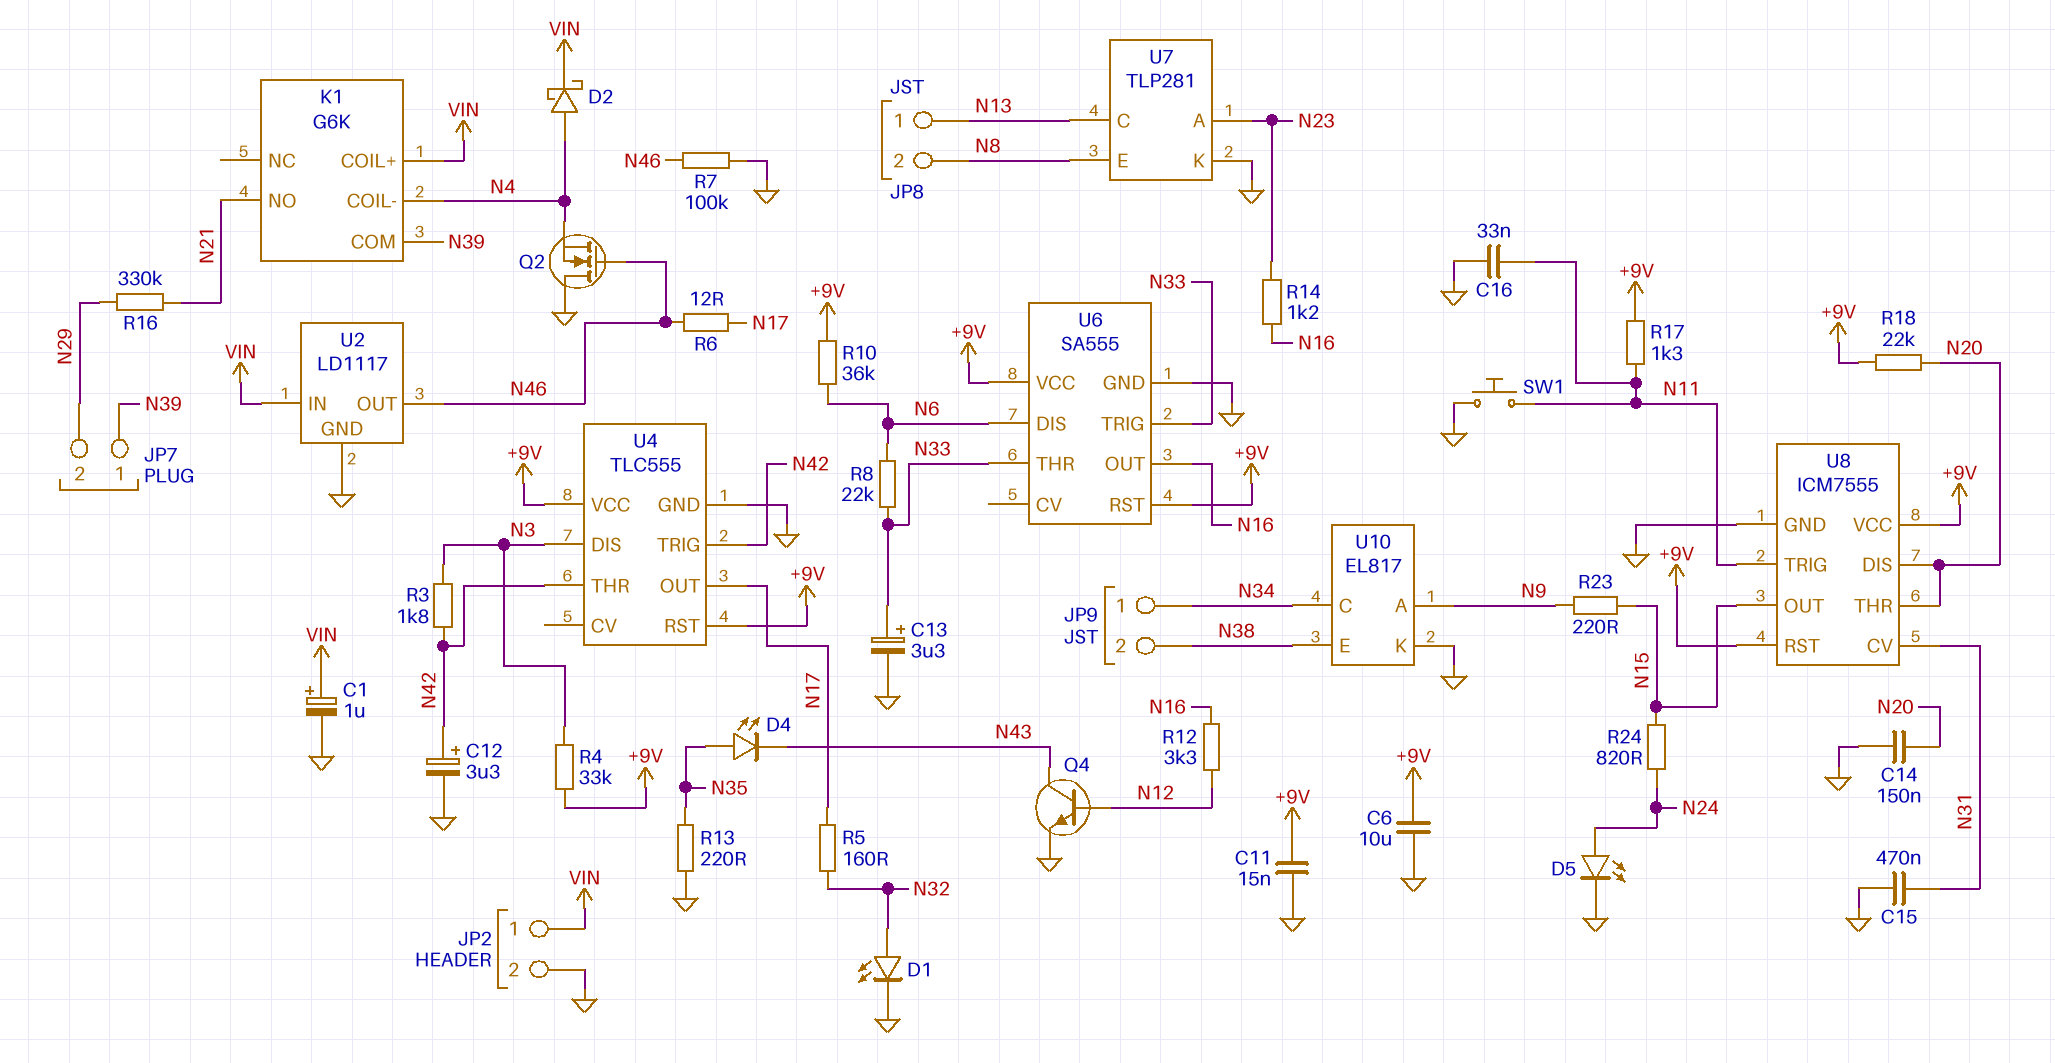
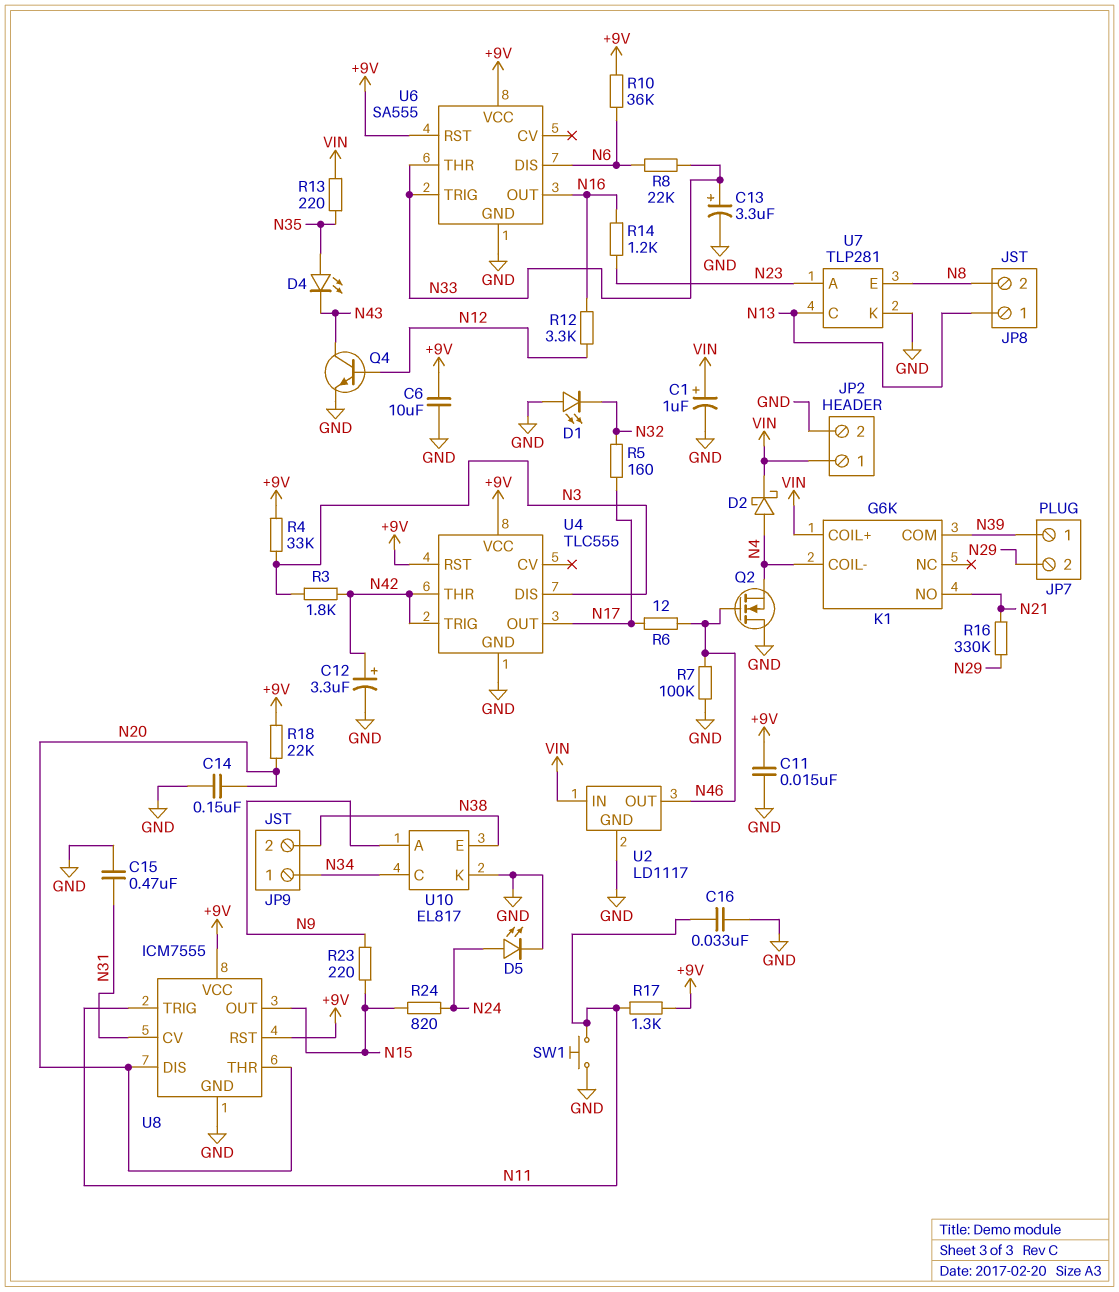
D1: LED (A N32, K GND) -> LED (A GND, K N32)
R13: 220 (GND, N35) -> 220 (N35, VIN)

